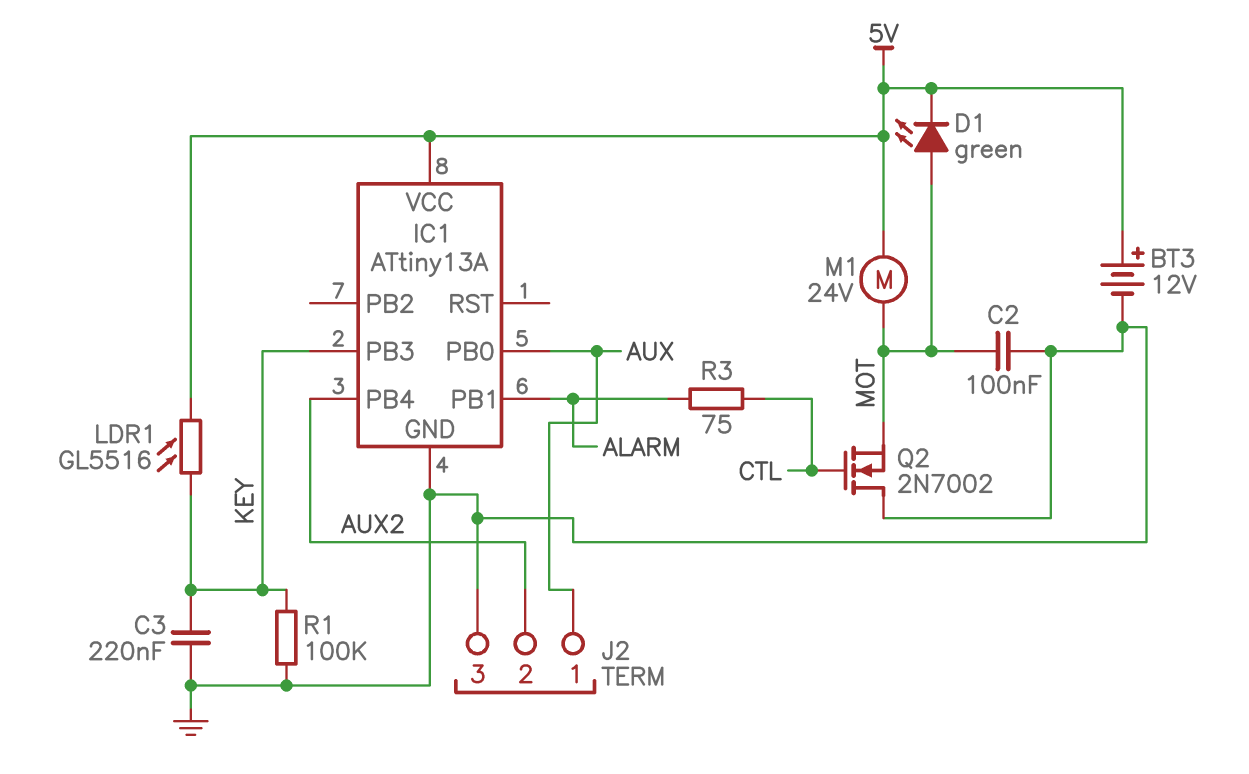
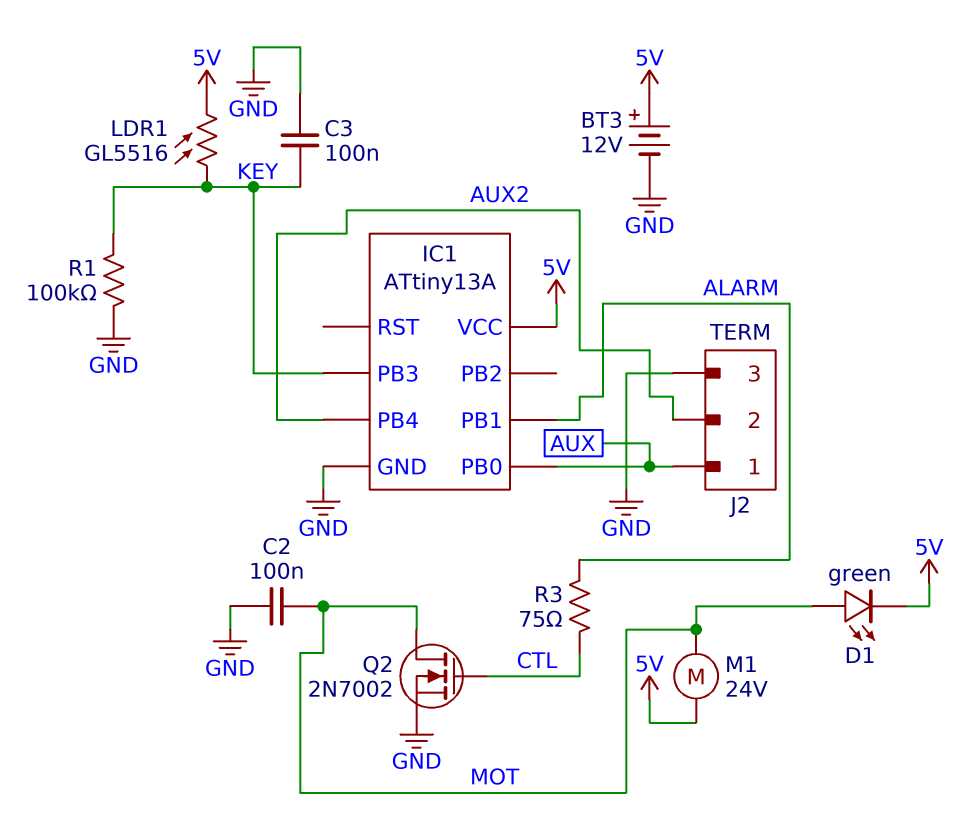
C3: 220nF (GND, KEY) -> 100nF (GND, KEY)
Q2: NMOS 2N7002 (G CTL, D GND, S MOT) -> NMOS 2N7002 (G CTL, D MOT, S GND)

